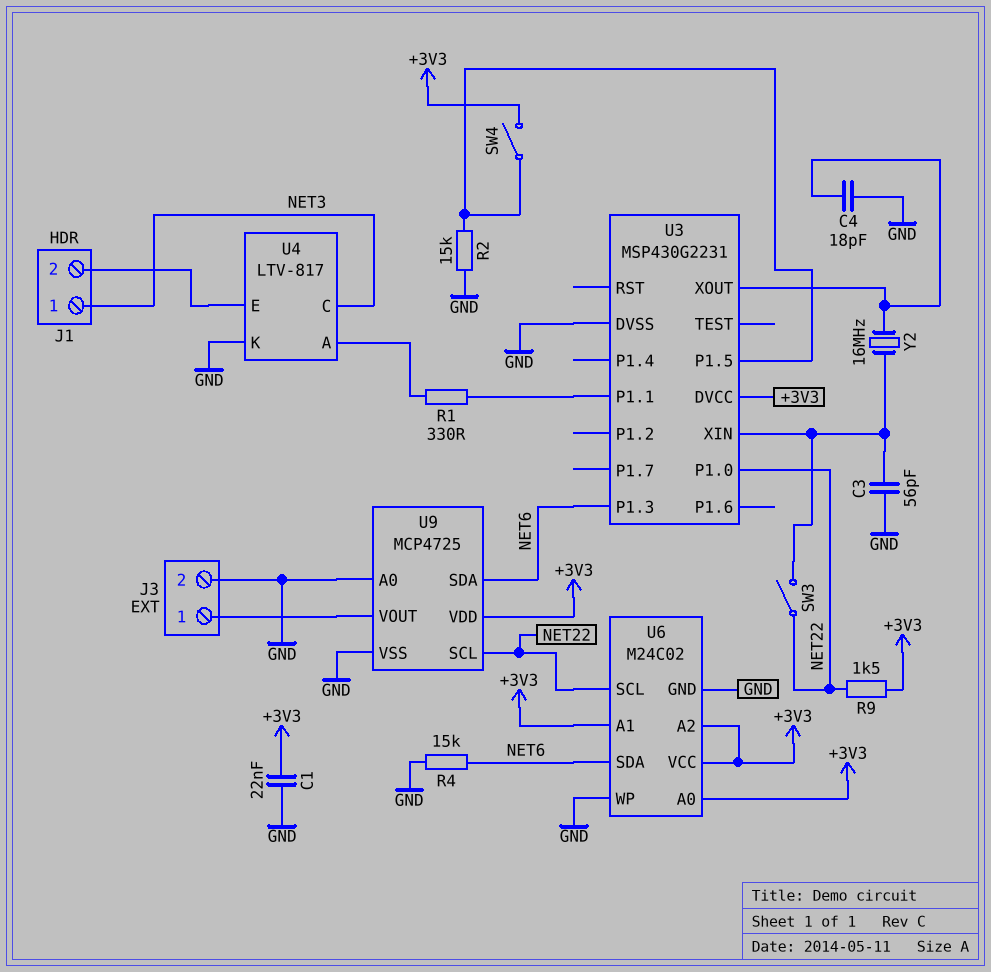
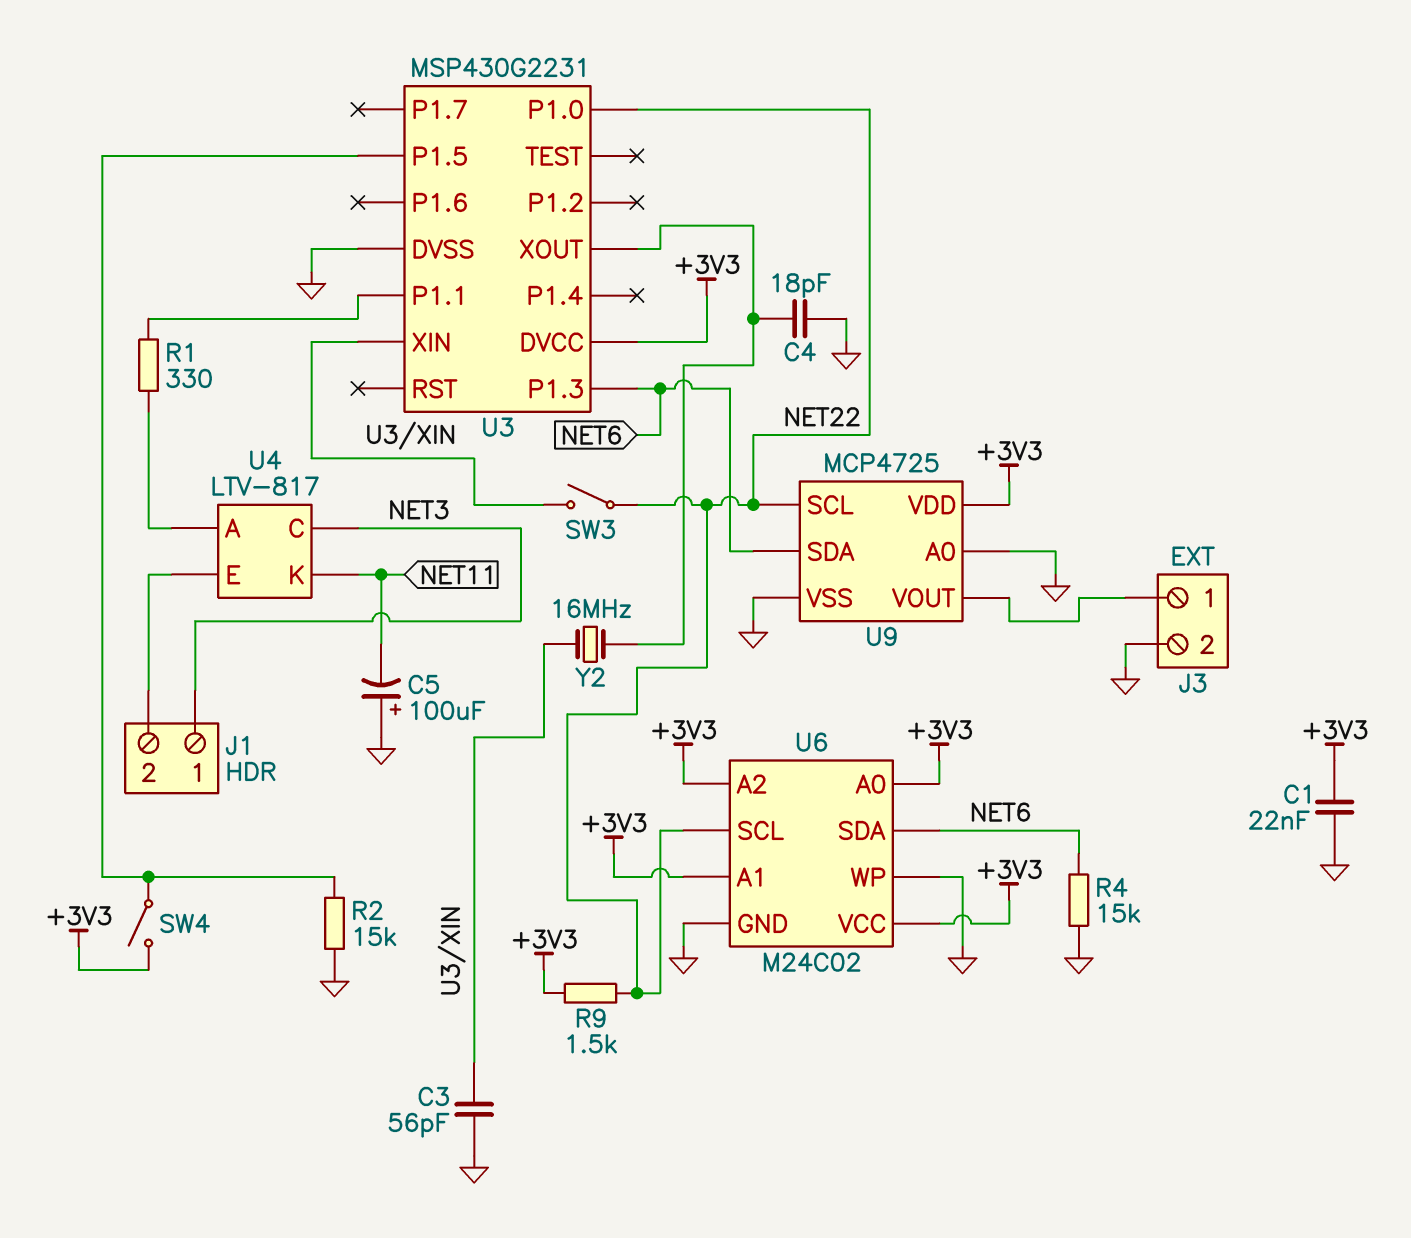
C5: none -> 100uF (plus GND, minus NET11)
U4 pin K: GND -> NET11

